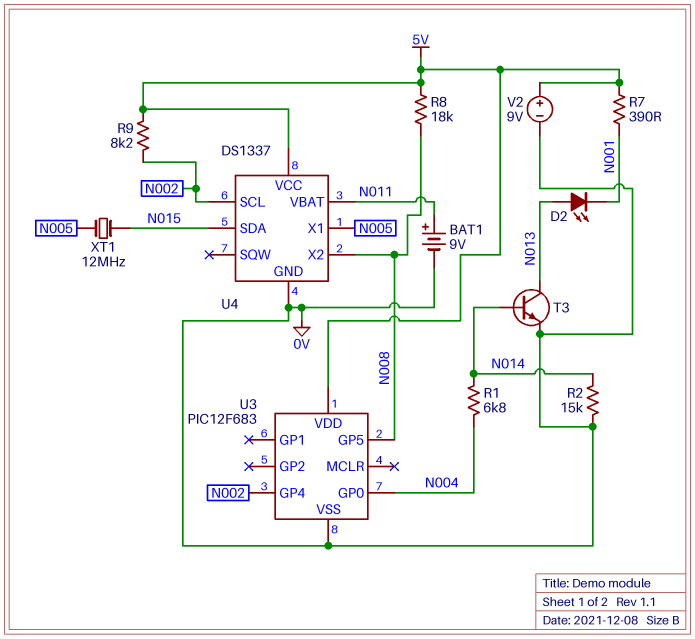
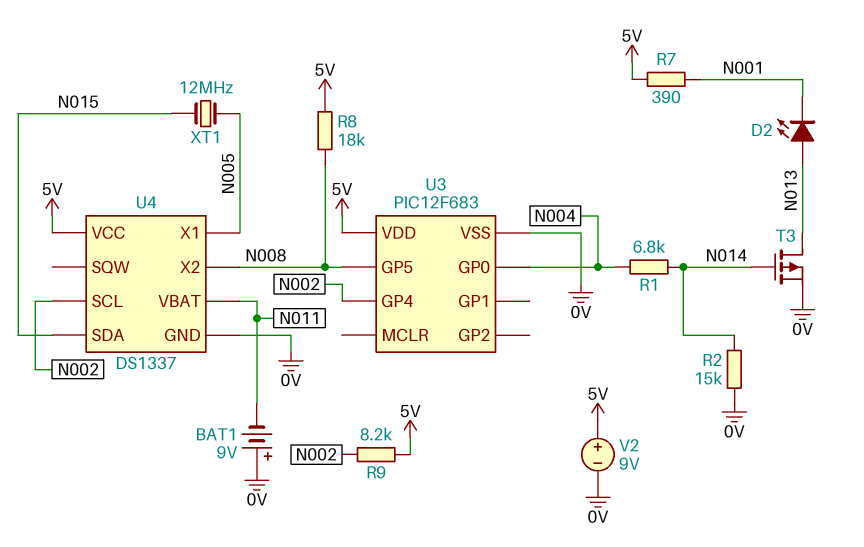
BAT1: 9V (plus N011, minus 0V) -> 9V (plus 0V, minus N011)
T3: NPN (B N014, C N013, E 0V) -> PMOS (G N014, D N013, S 0V)

